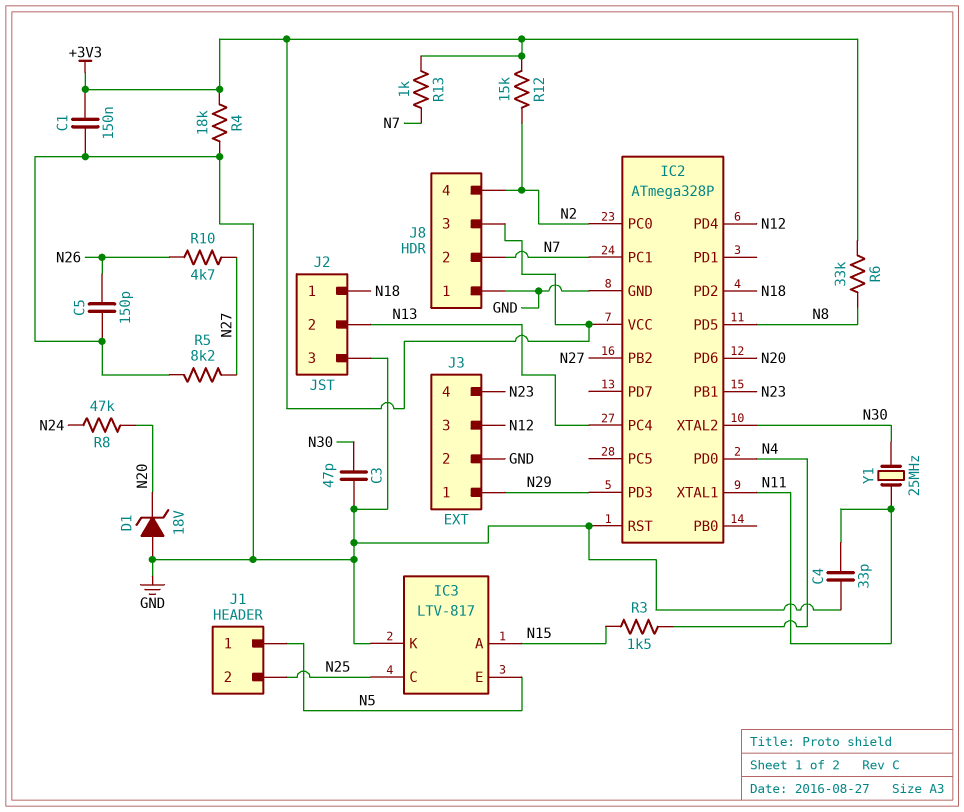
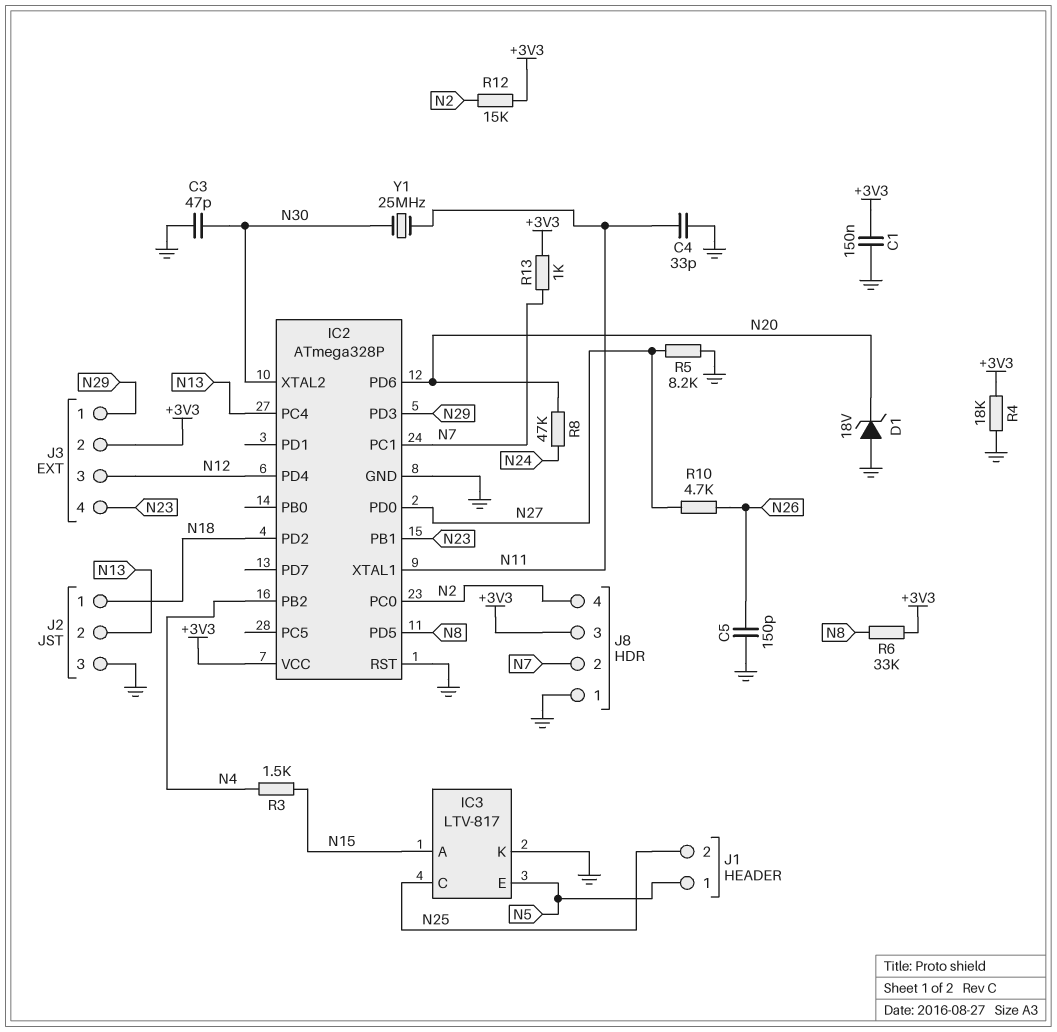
IC2 pin PB2: N27 -> N4
IC2 pin PD0: N4 -> N27
J3 pin 2: GND -> +3V3

